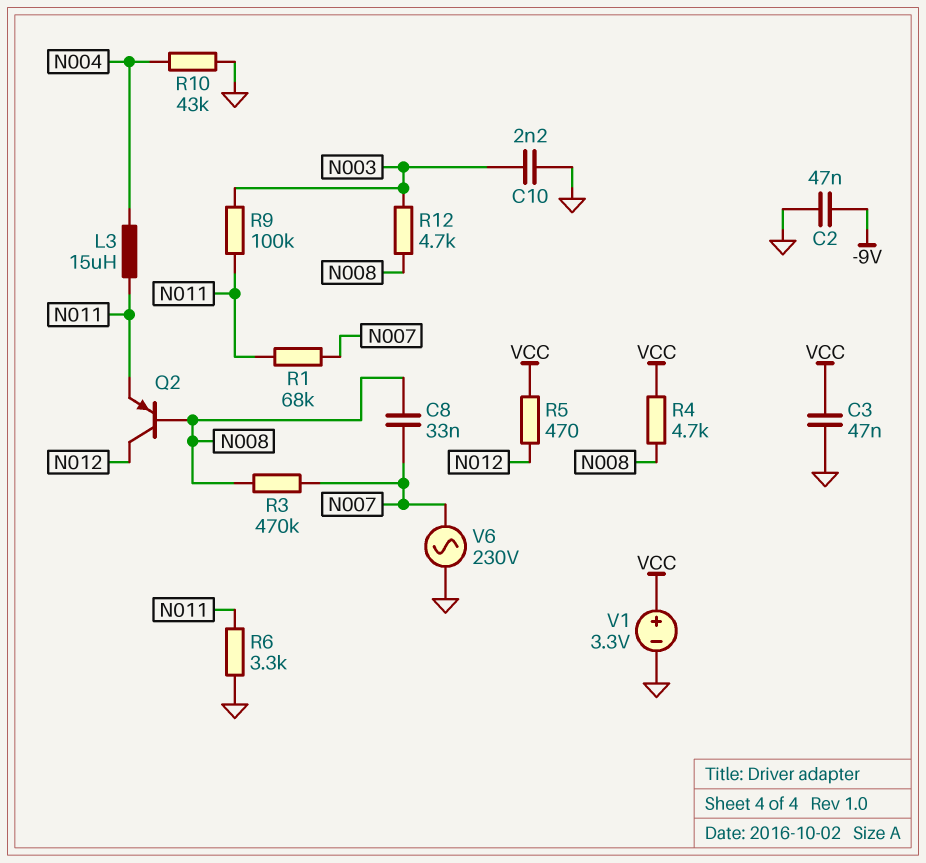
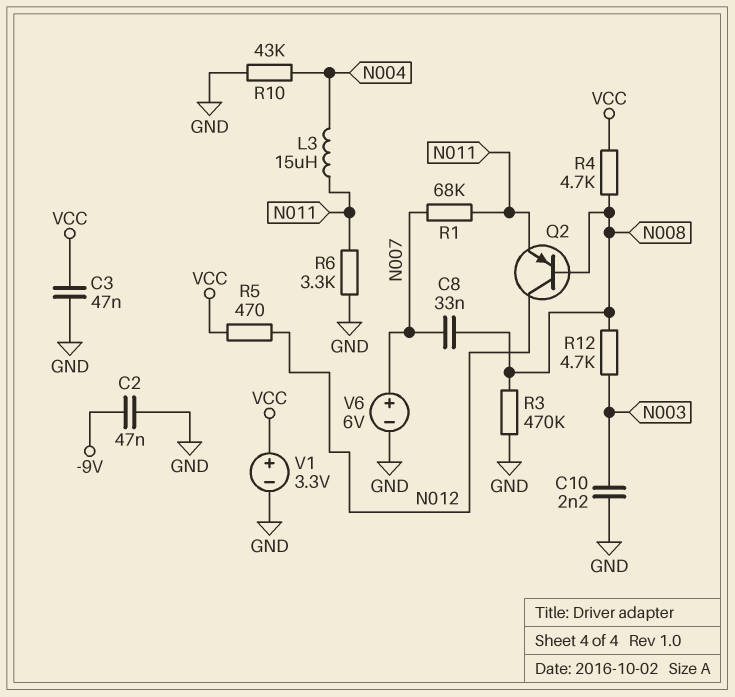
R3: 470k (N007, N008) -> 470k (GND, N008)
R9: 100k (N003, N011) -> none
V6: AC 230V (GND, N007) -> 6V (plus N007, minus GND)

